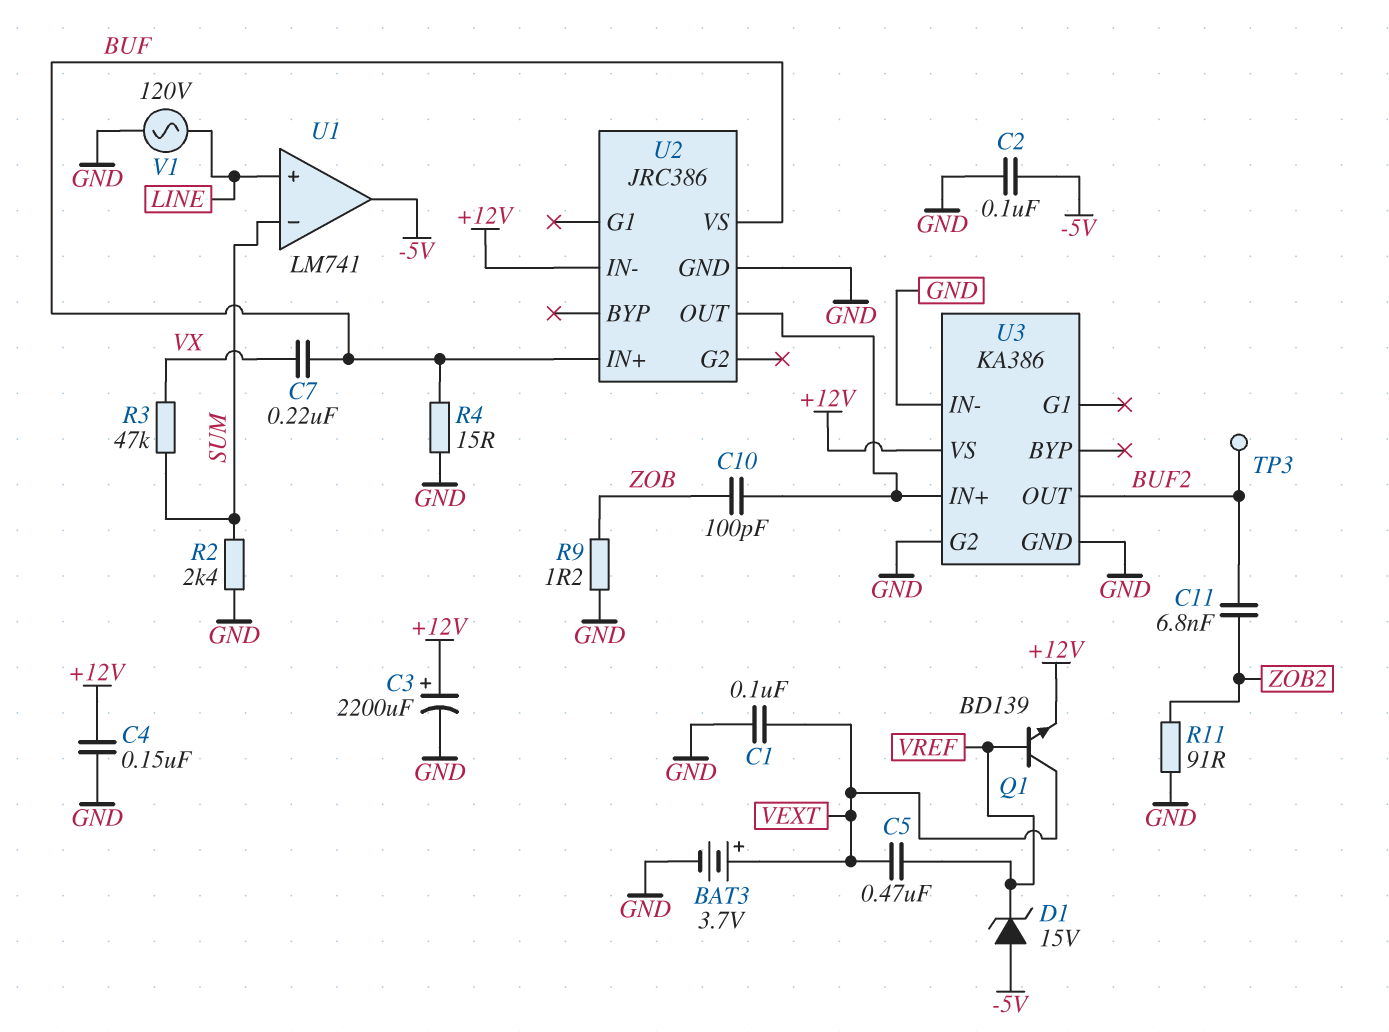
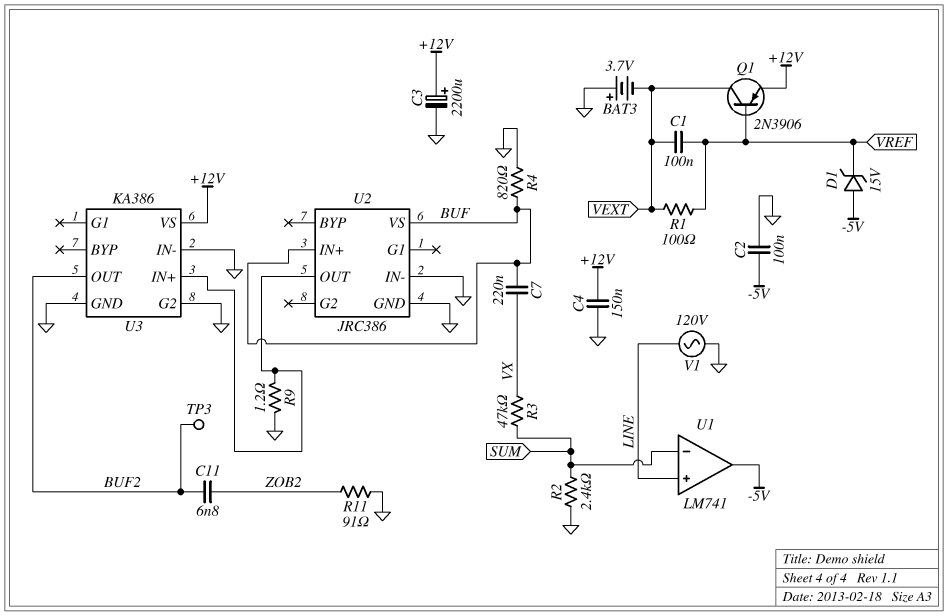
BAT3: 3.7V (plus VEXT, minus GND) -> 3.7V (plus GND, minus VEXT)
C1: 100nF (GND, VEXT) -> 100nF (VEXT, VREF)
C5: 470nF (VEXT, VREF) -> none
C10: 100pF (U2/OUT, ZOB) -> none
Q1: NPN BD139 (B VREF, C VEXT, E +12V) -> PNP 2N3906 (B VREF, C VEXT, E +12V)
R1: none -> 100 (VEXT, VREF)
R4: 15 (BUF, GND) -> 820 (BUF, GND)
R9: 1.2 (GND, ZOB) -> 1.2 (GND, U2/OUT)
U2 pin IN-: +12V -> GND

